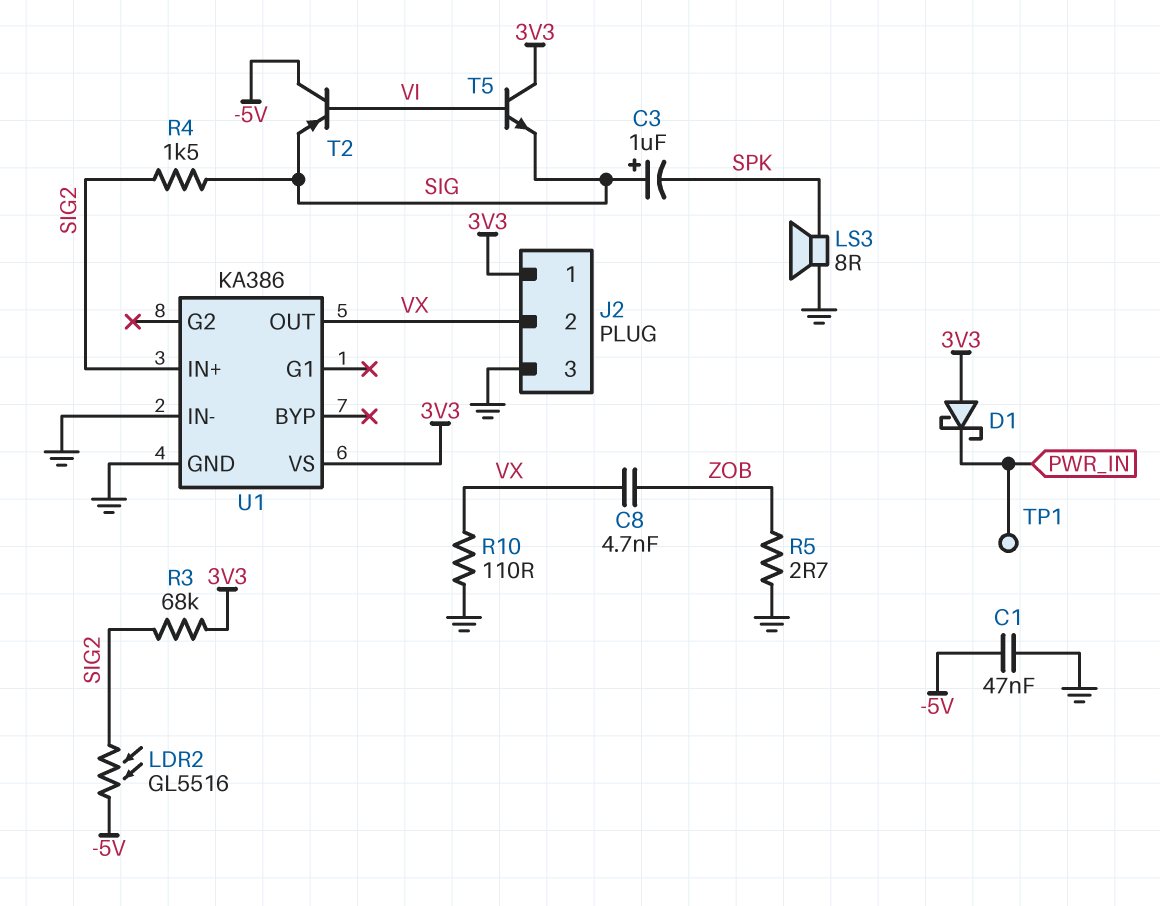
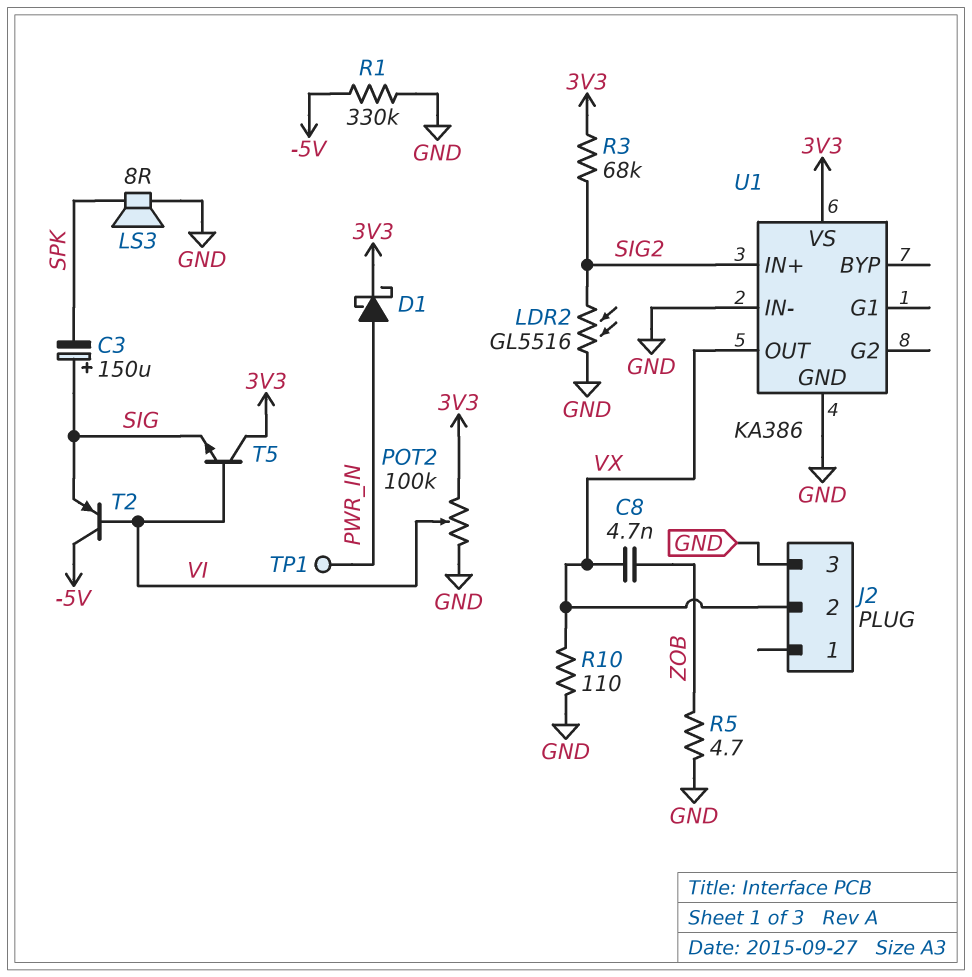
C1: 47nF (-5V, GND) -> none
C3: 1uF (plus SIG, minus SPK) -> 150uF (plus SIG, minus SPK)
D1: schottky (A 3V3, K PWR_IN) -> schottky (A PWR_IN, K 3V3)
J2 pin 1: 3V3 -> none
LDR2: GL5516 (-5V, SIG2) -> GL5516 (GND, SIG2)
POT2: none -> 100k (3V3, GND, wiper VI)
R1: none -> 330k (-5V, GND)
R4: 1.5k (SIG, SIG2) -> none
R5: 2.7 (GND, ZOB) -> 4.7 (GND, ZOB)

